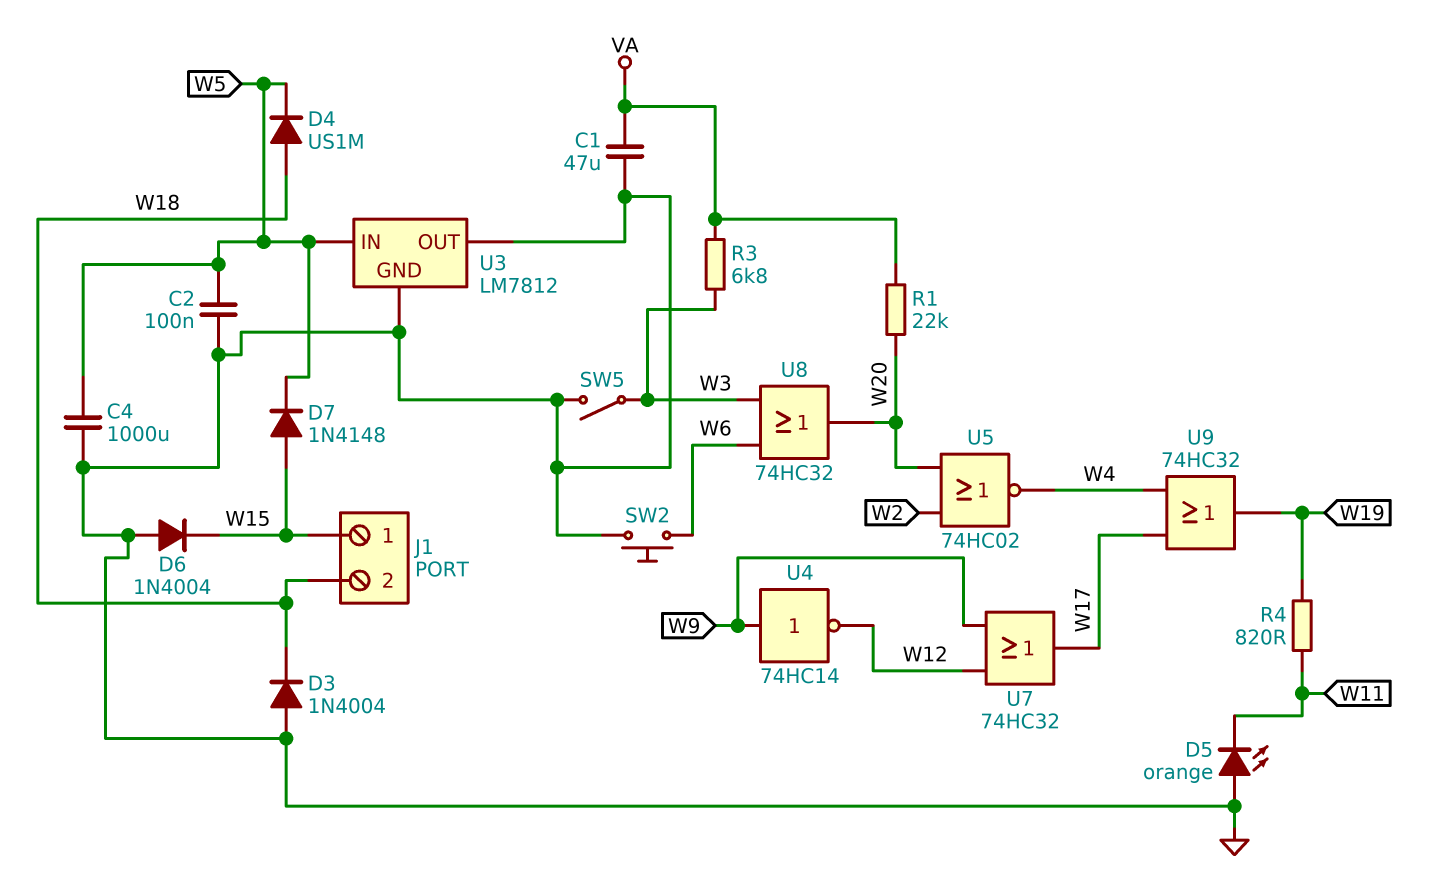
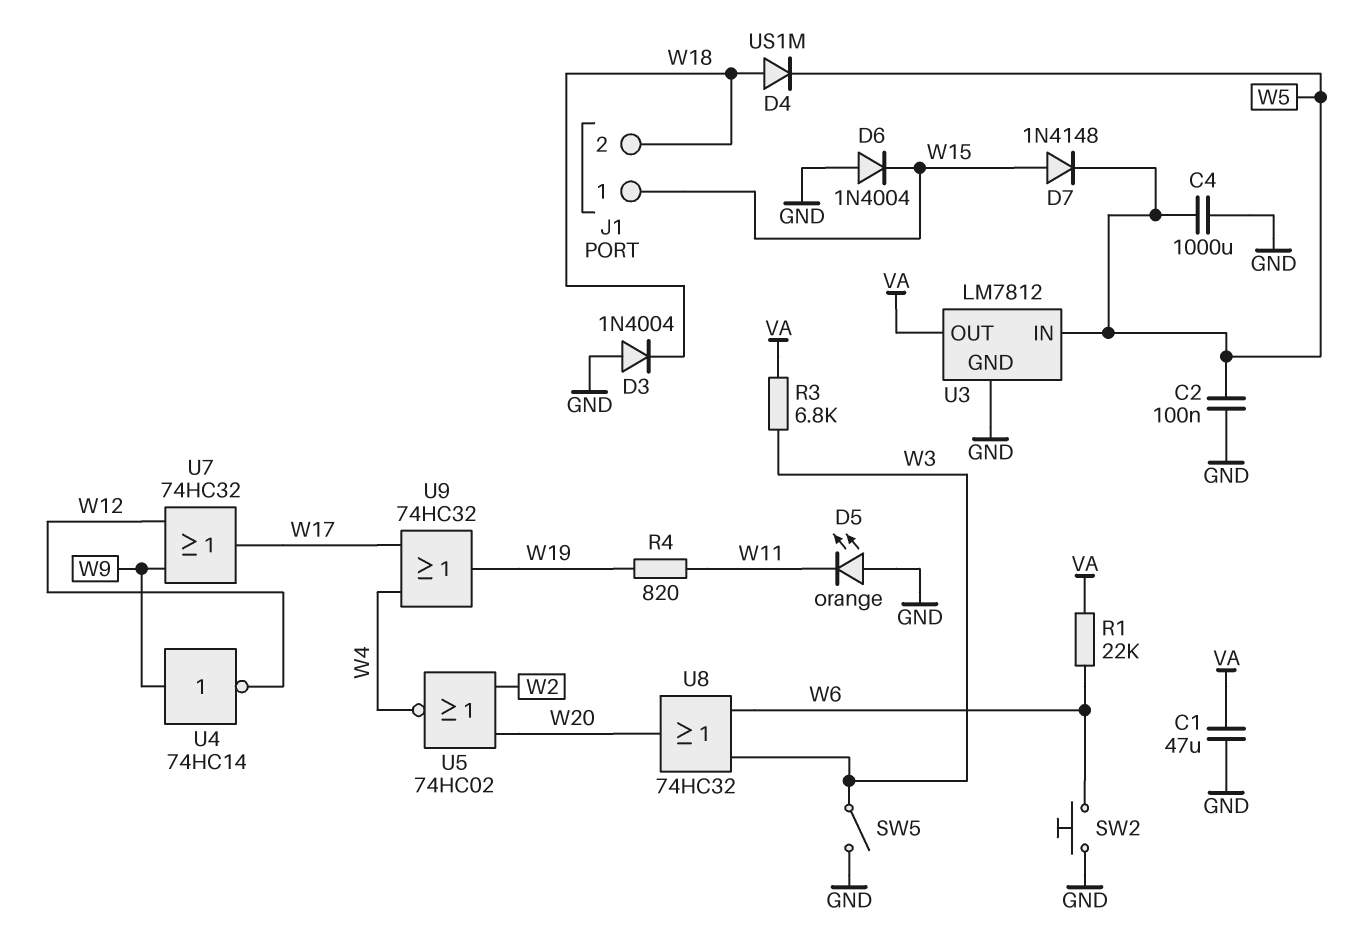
R1: 22k (VA, W20) -> 22k (VA, W6)
U3 pin OUT: GND -> VA

